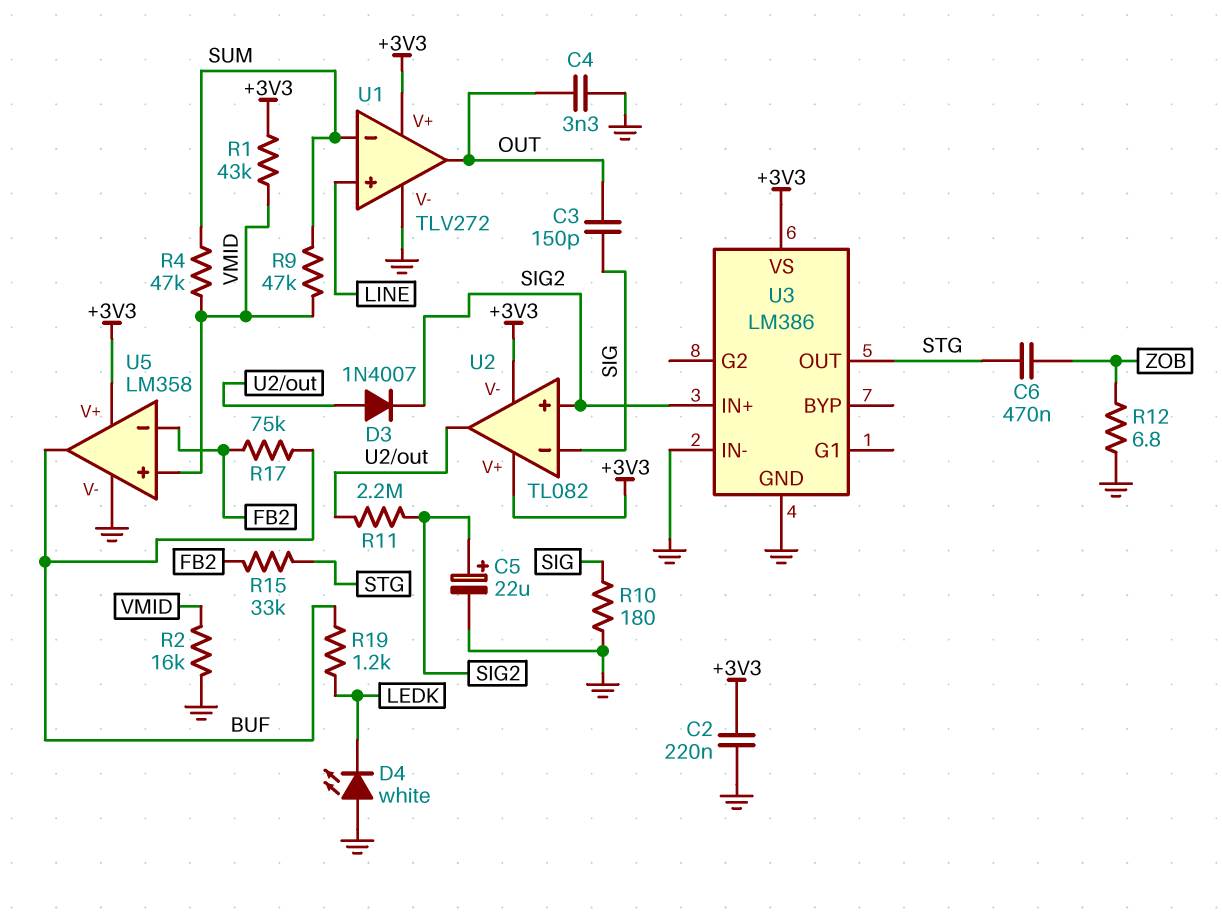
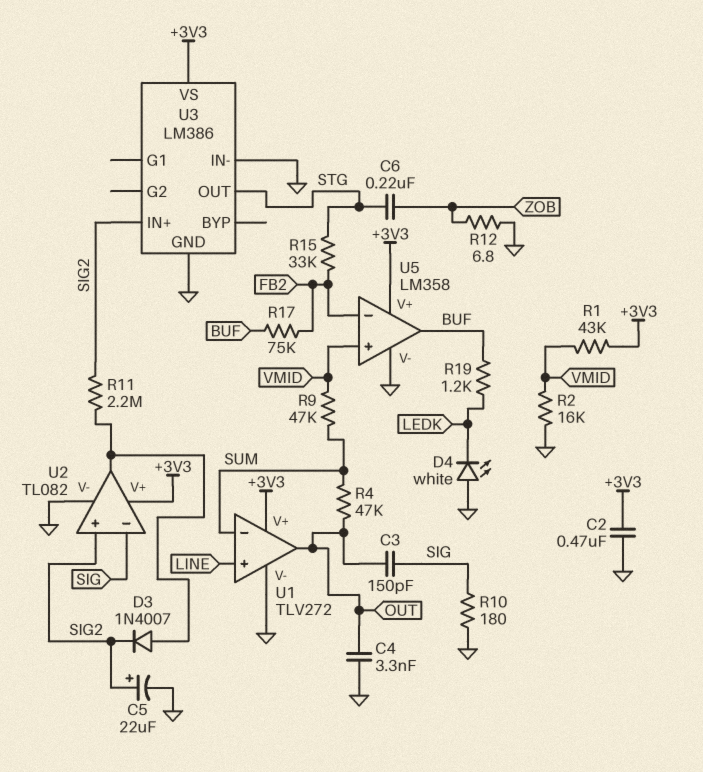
C2: 220nF (+3V3, GND) -> 470nF (+3V3, GND)
C6: 470nF (STG, ZOB) -> 220nF (STG, ZOB)
R4: 47k (SUM, VMID) -> 47k (OUT, SUM)
U2 pin V-: +3V3 -> GND

